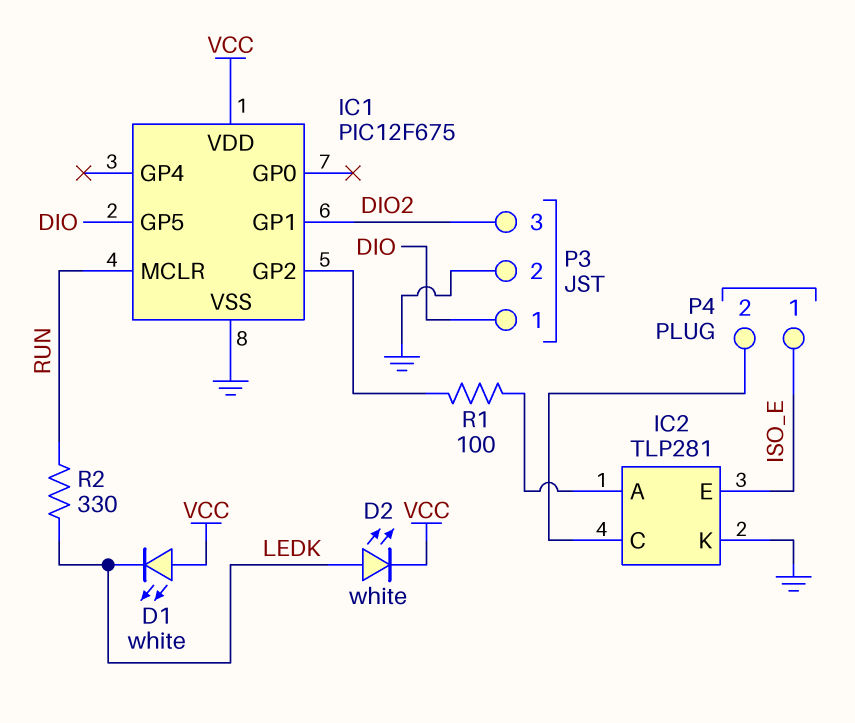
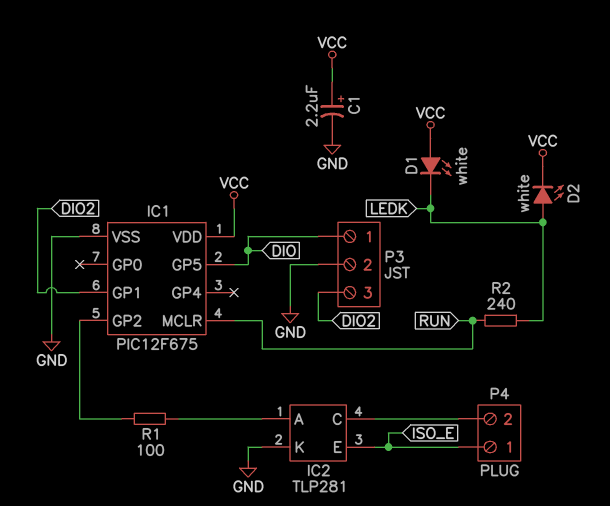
C1: none -> 2.2uF (plus VCC, minus GND)
R2: 330 (LEDK, RUN) -> 240 (LEDK, RUN)

